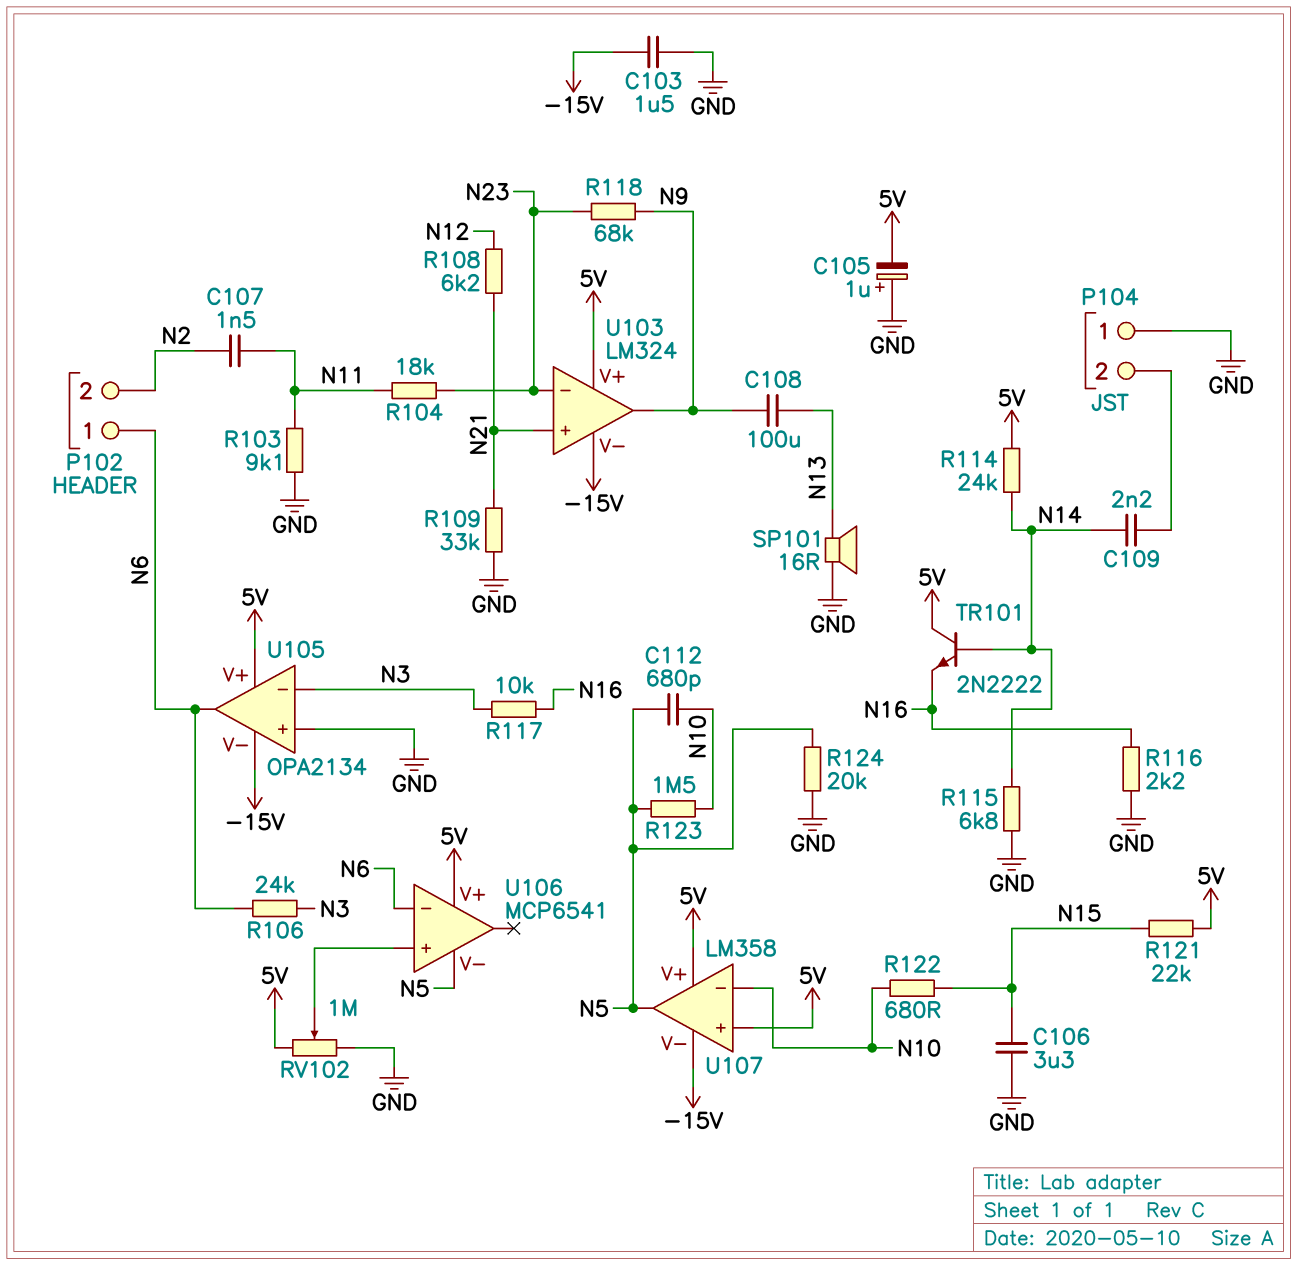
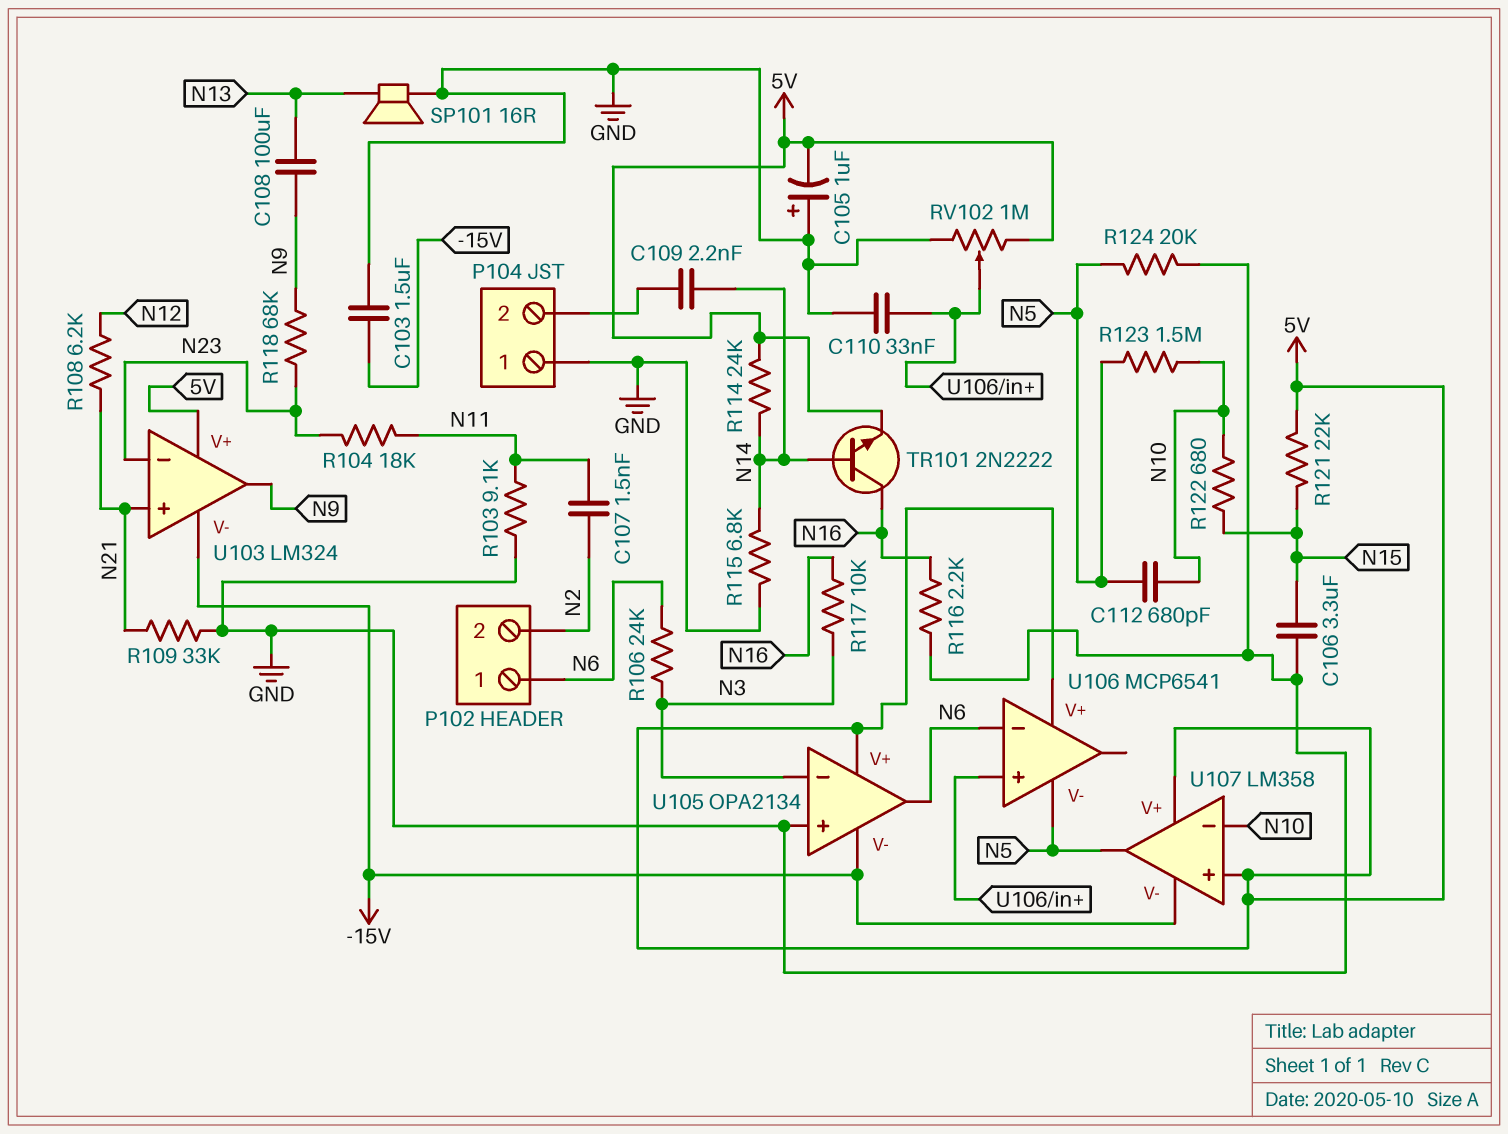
C110: none -> 33nF (GND, U106/in+)
TR101: NPN 2N2222 (B N14, C 5V, E N16) -> NPN 2N2222 (B N14, C N16, E 5V)

